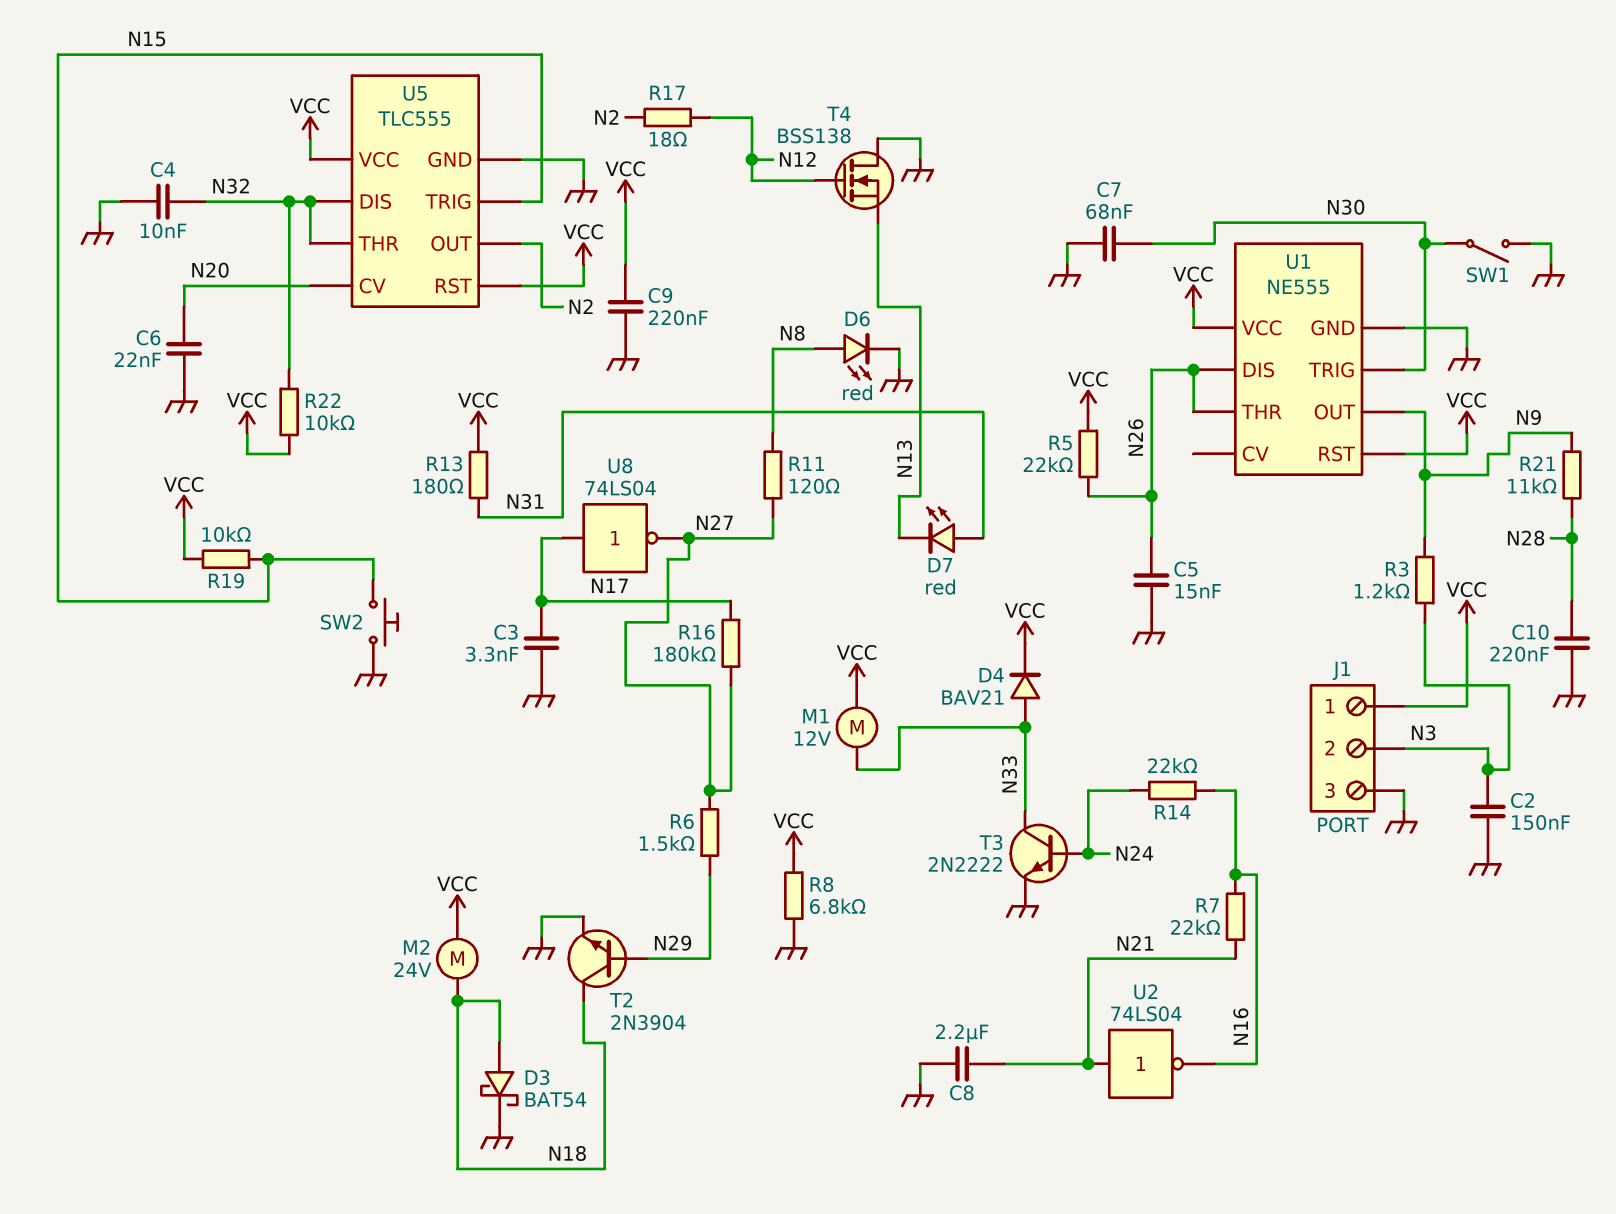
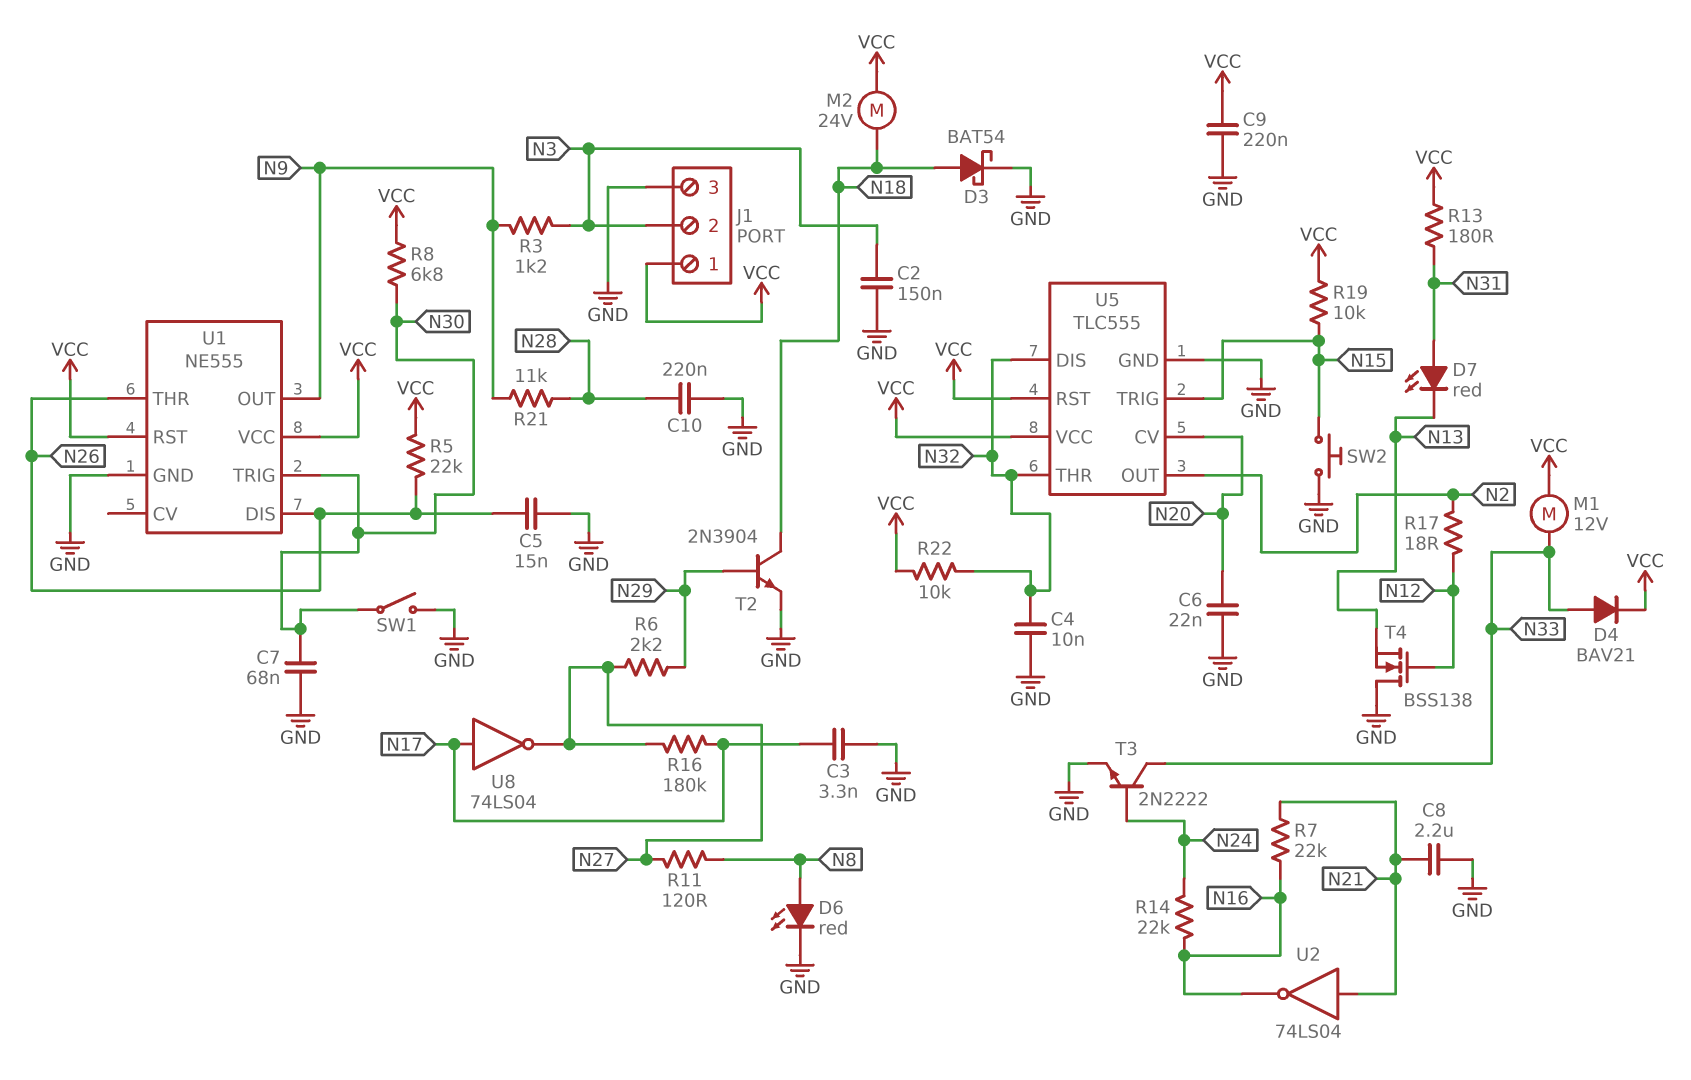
R6: 1.5k (N27, N29) -> 2.2k (N27, N29)
R8: 6.8k (GND, VCC) -> 6.8k (N30, VCC)

